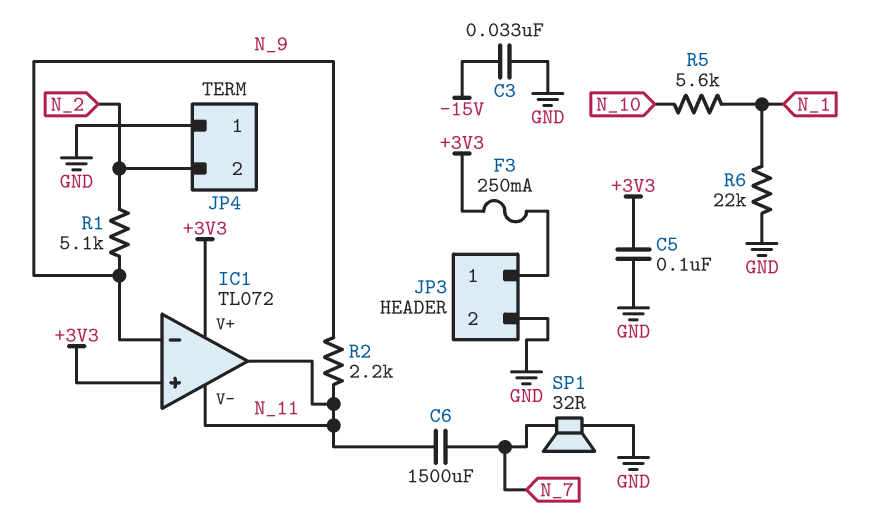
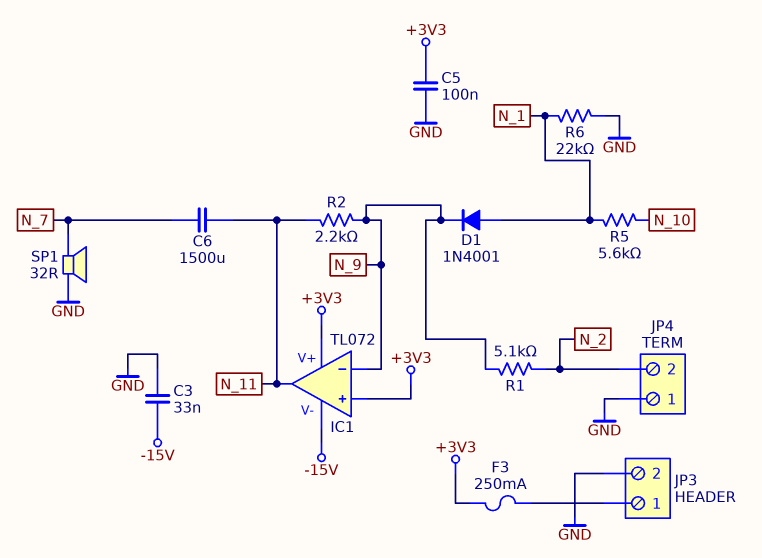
D1: none -> diode 1N4001 (A N_1, K N_9)
IC1 pin V-: N_11 -> -15V

